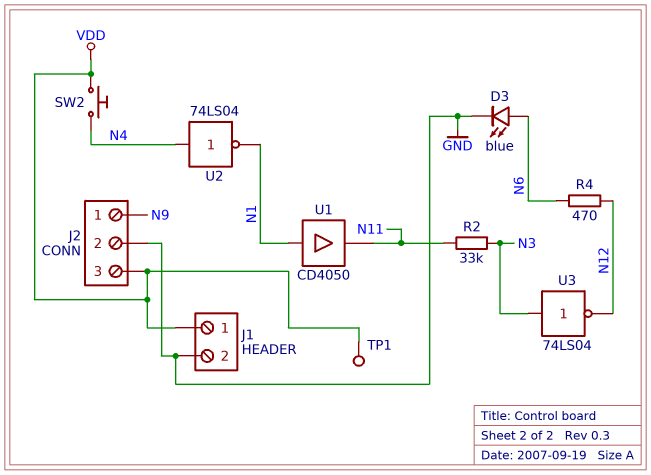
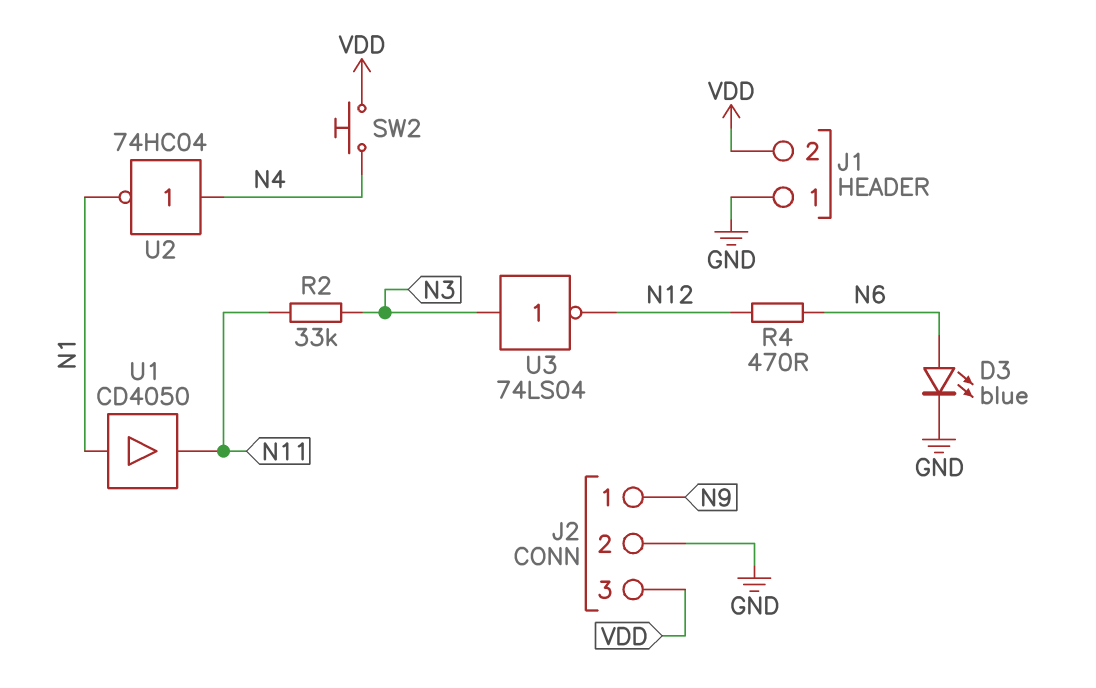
J1 pin 1: VDD -> GND
J1 pin 2: GND -> VDD
TP1: test point (VDD) -> none
U2: NOT 74LS04 (in N4, out N1) -> NOT 74HC04 (in N4, out N1)

